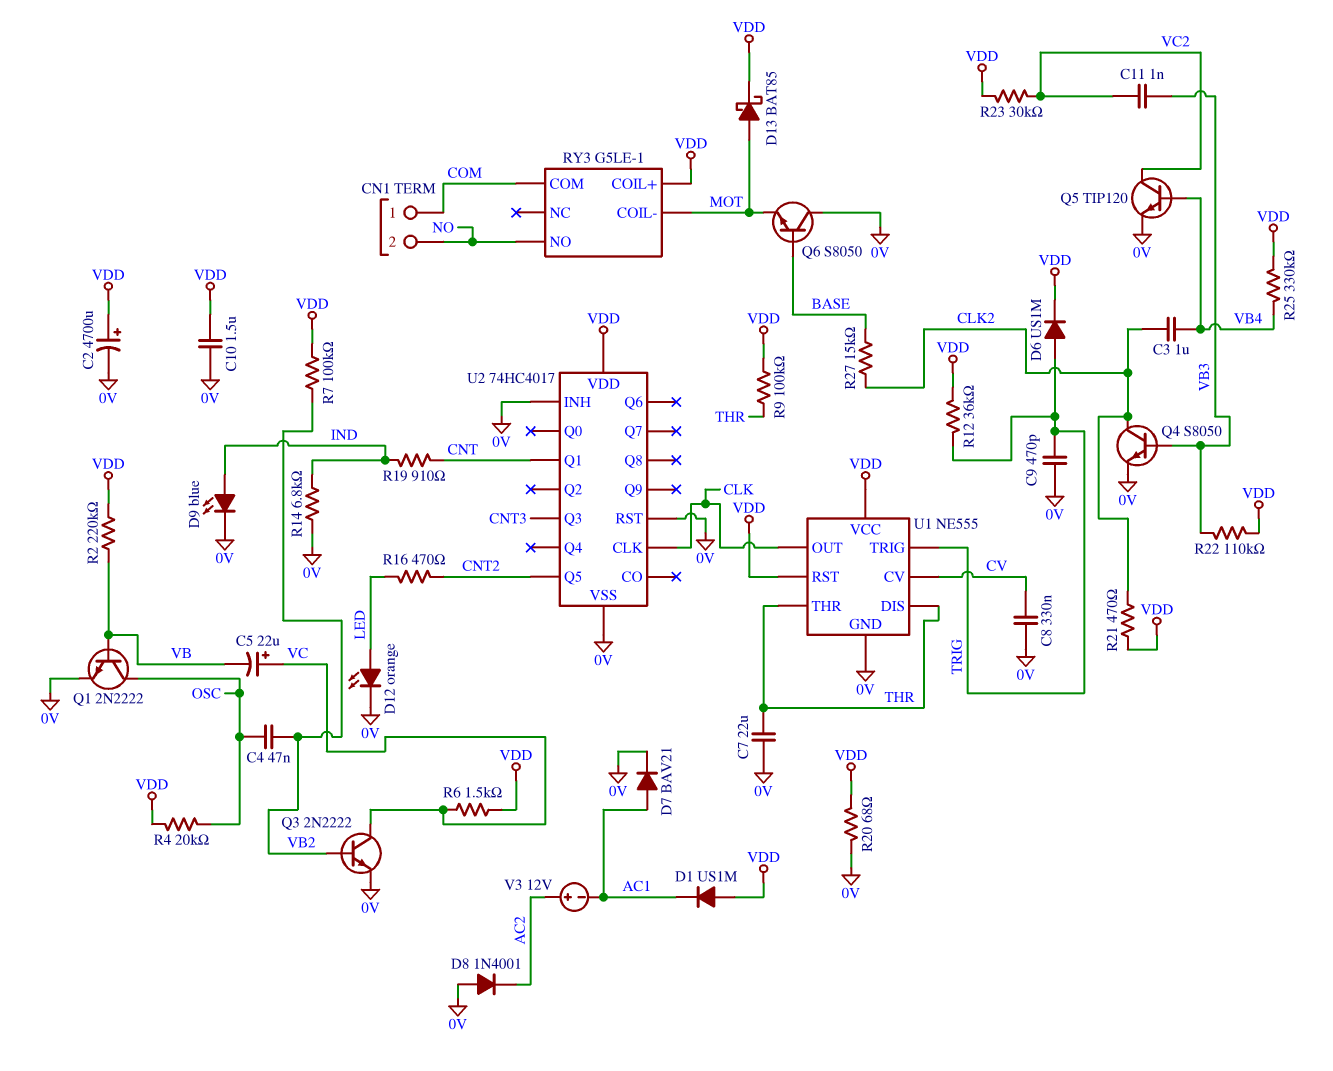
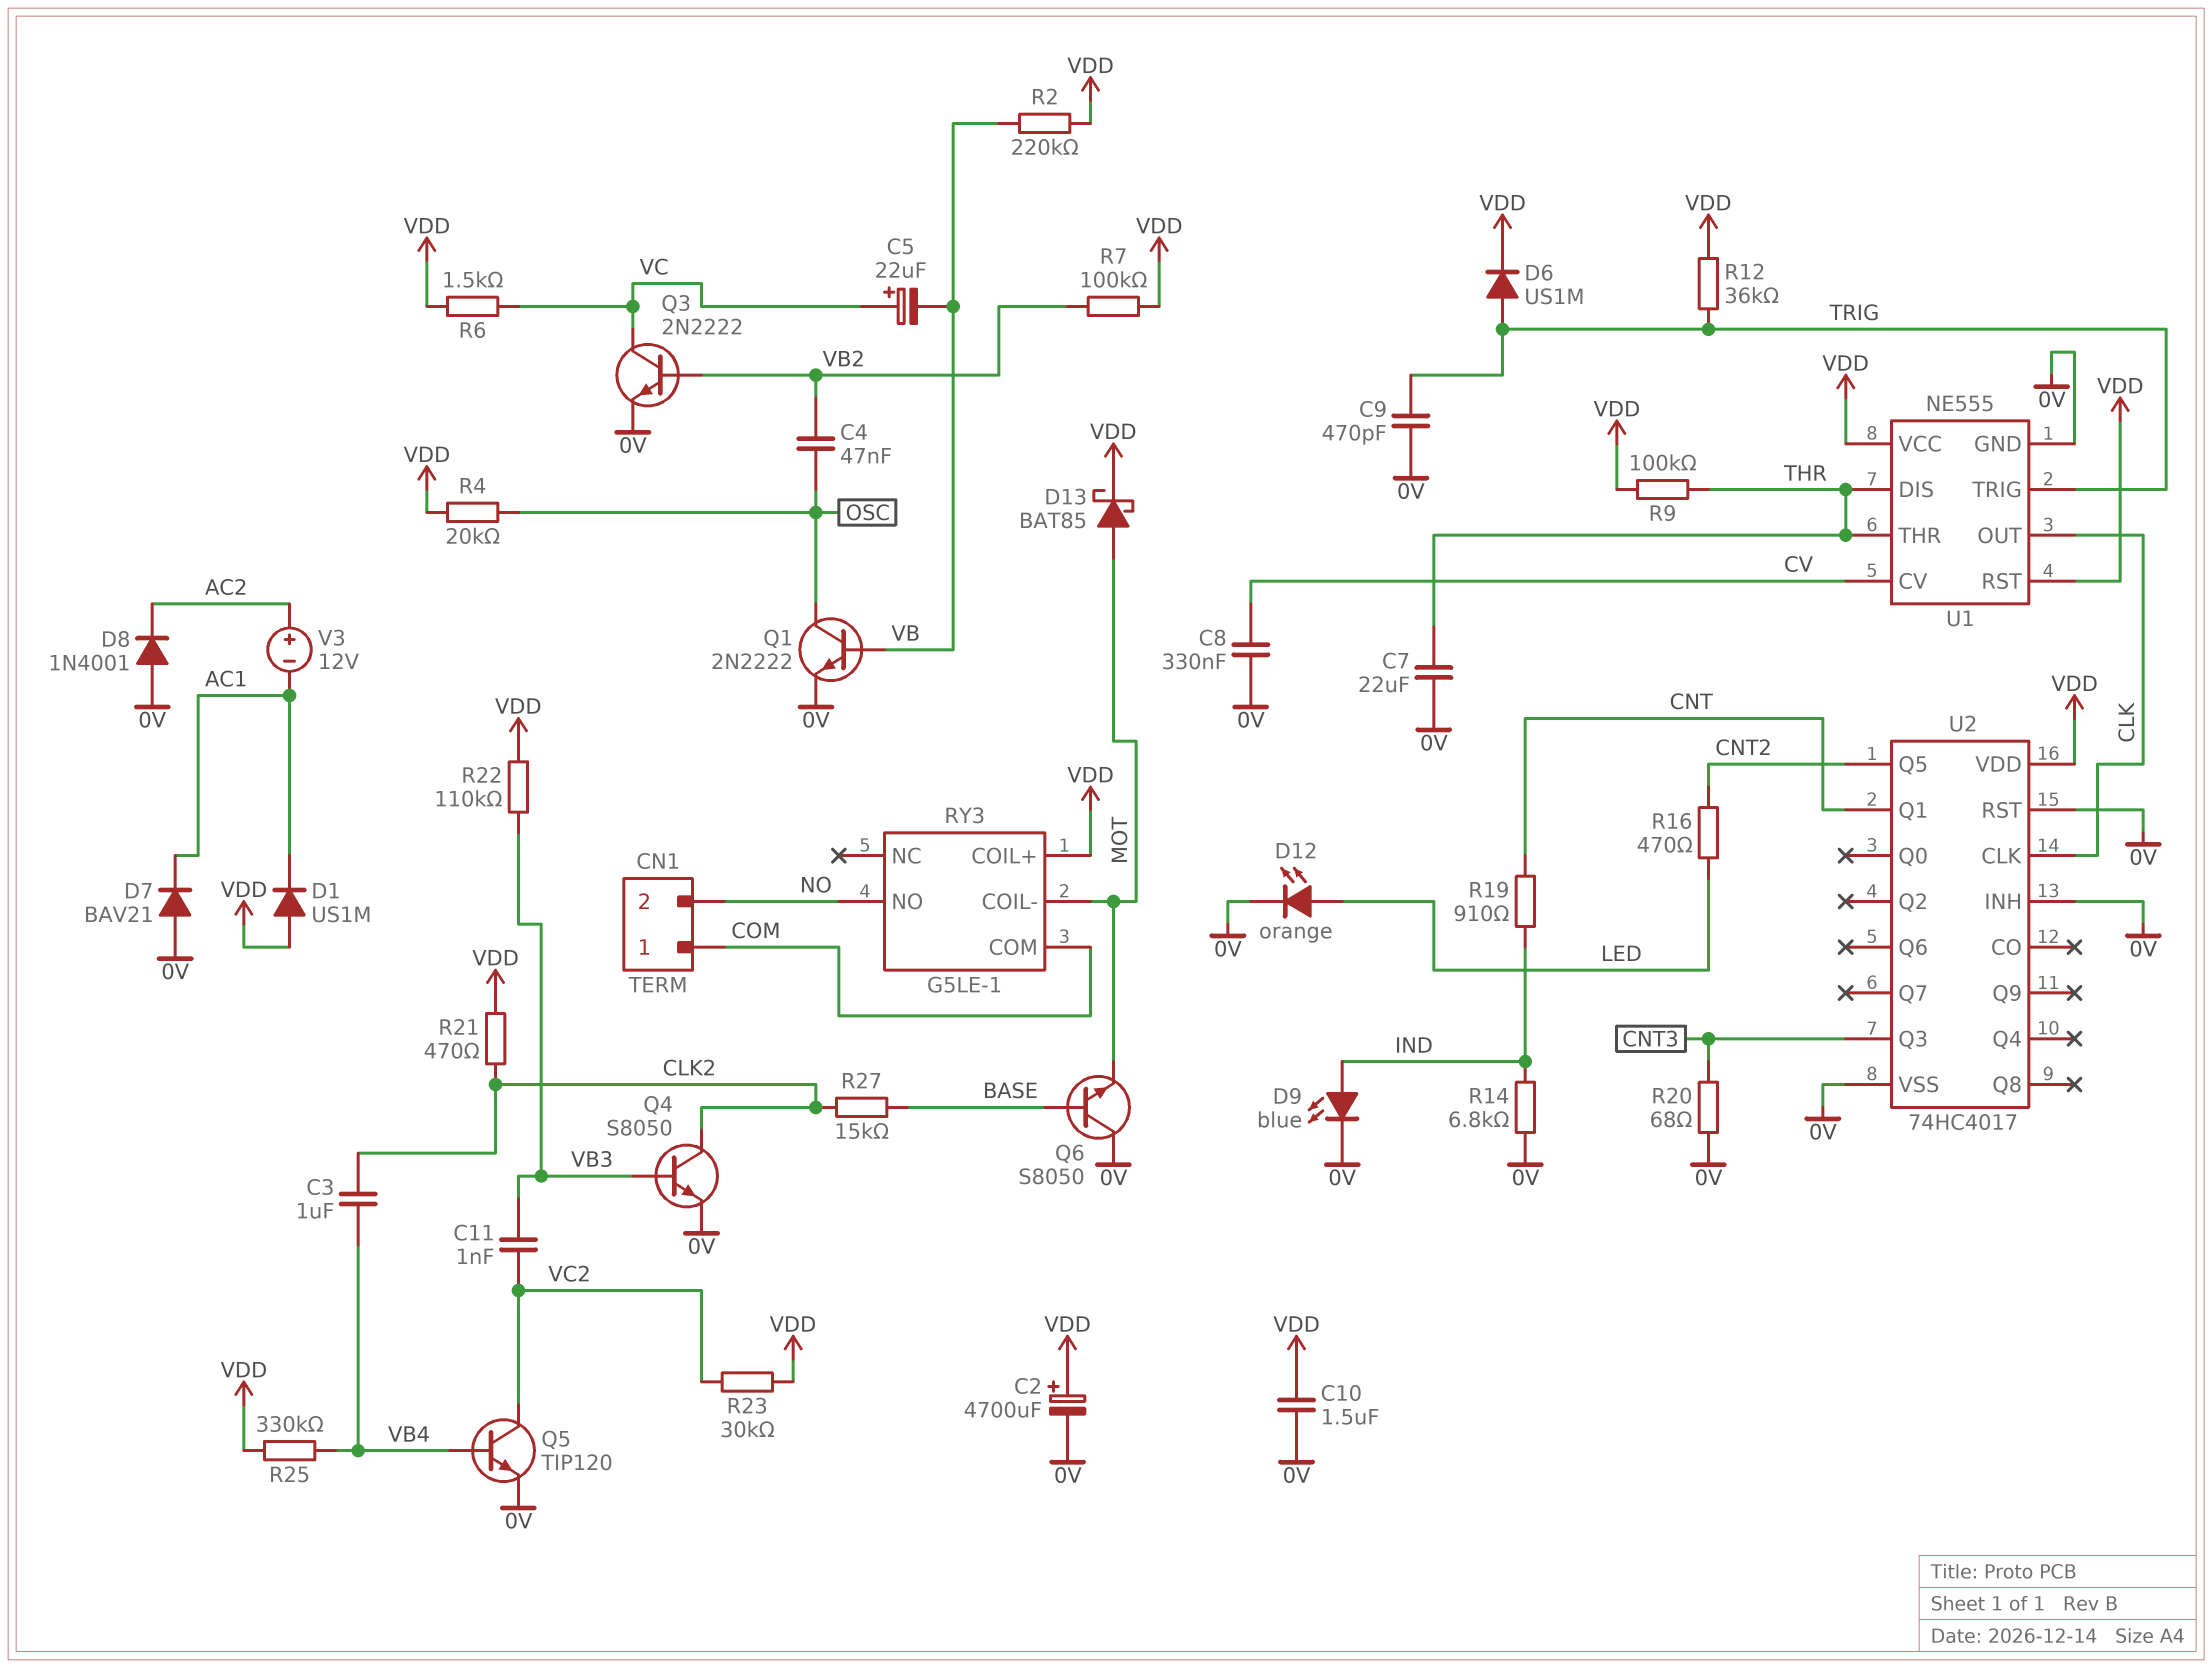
D7: diode BAV21 (A AC1, K 0V) -> diode BAV21 (A 0V, K AC1)
R20: 68 (0V, VDD) -> 68 (0V, CNT3)

